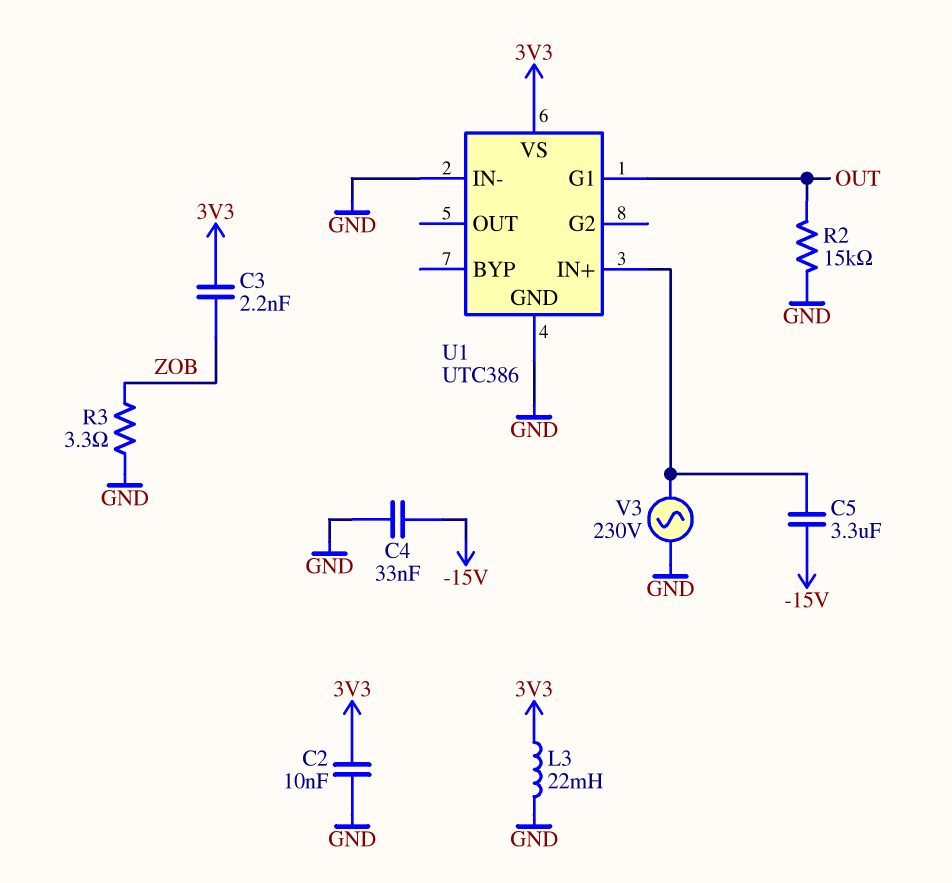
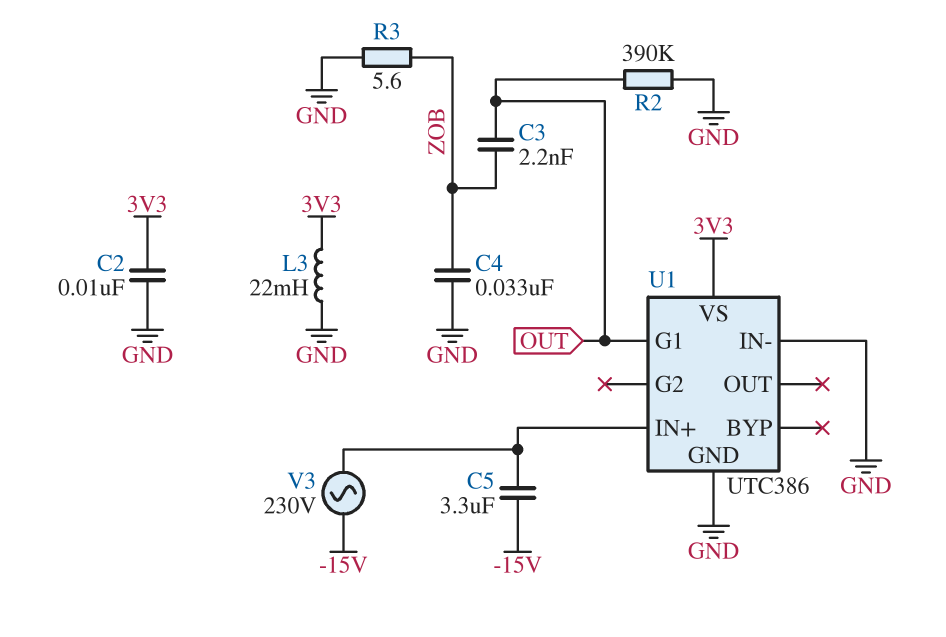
C3: 2.2nF (3V3, ZOB) -> 2.2nF (OUT, ZOB)
C4: 33nF (-15V, GND) -> 33nF (GND, ZOB)
R2: 15k (GND, OUT) -> 390k (GND, OUT)
R3: 3.3 (GND, ZOB) -> 5.6 (GND, ZOB)
V3: AC 230V (GND, U1/IN+) -> AC 230V (-15V, U1/IN+)

